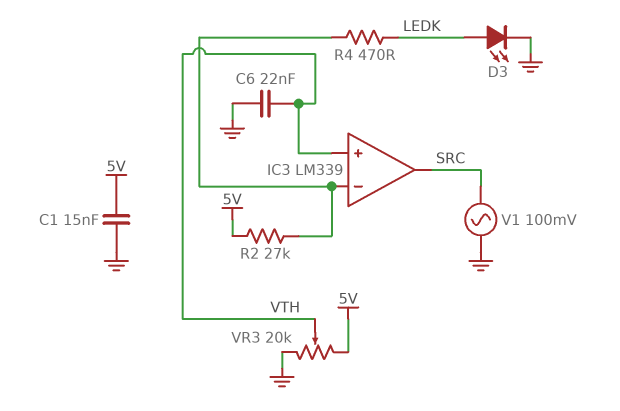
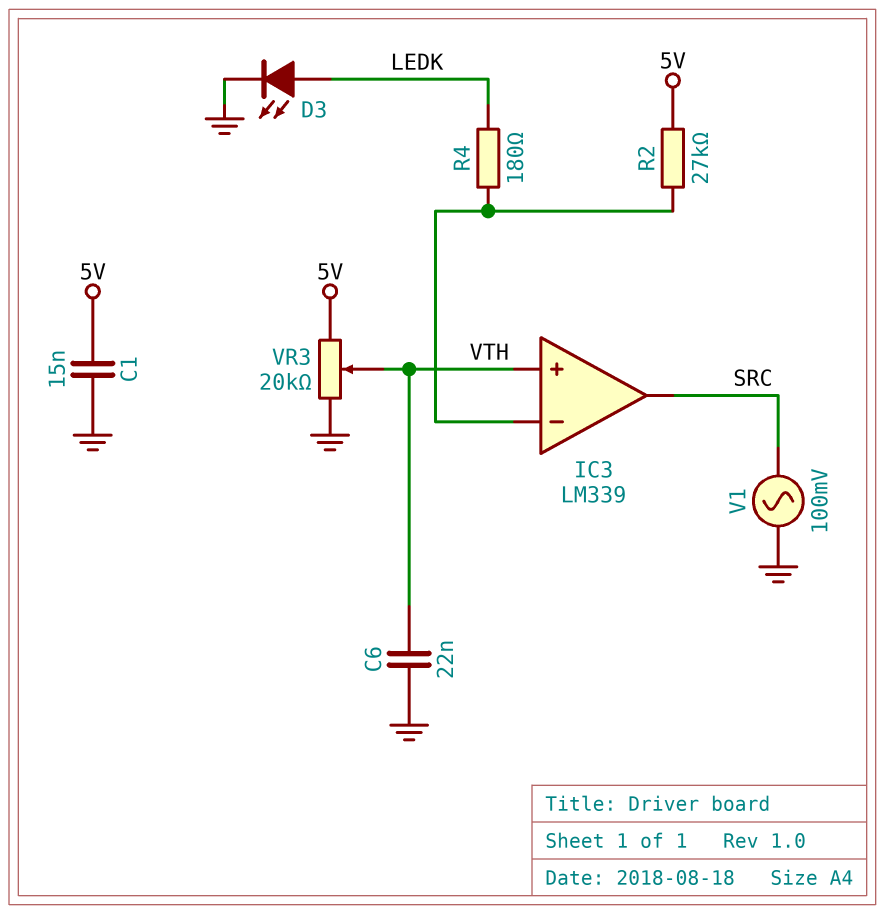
R4: 470 (IC3/in-, LEDK) -> 180 (IC3/in-, LEDK)

